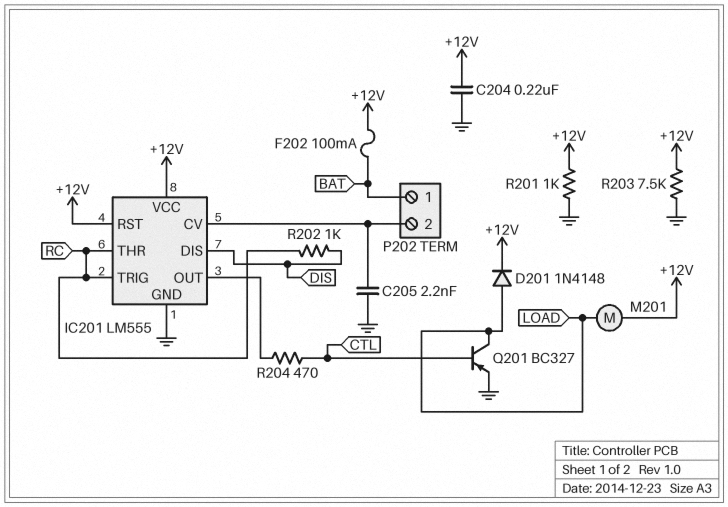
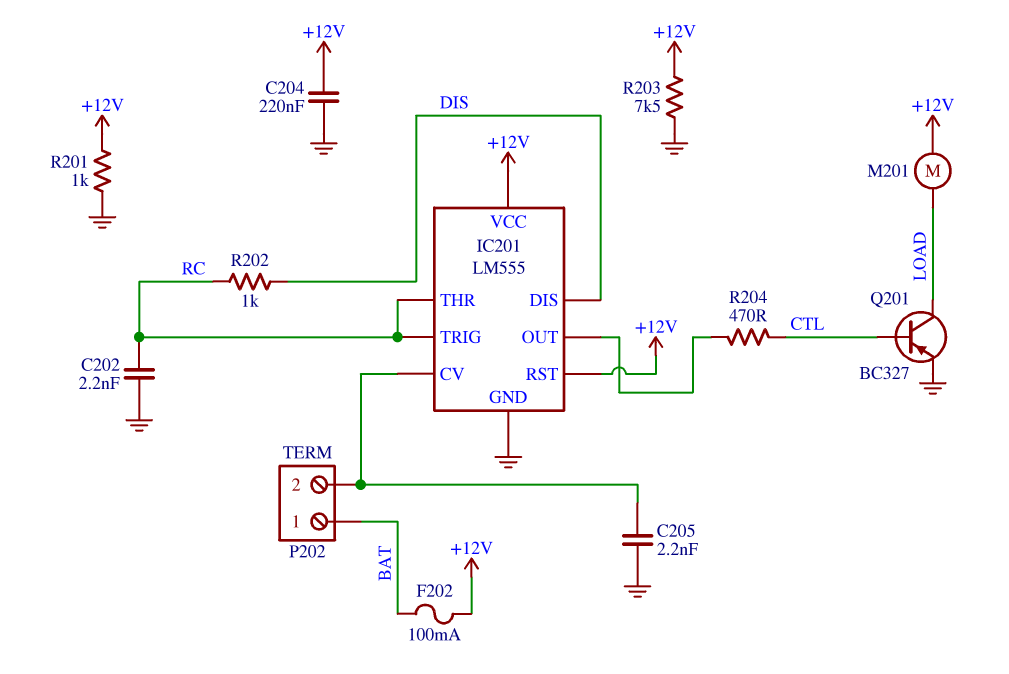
C202: none -> 2.2nF (GND, RC)
D201: diode 1N4148 (A LOAD, K +12V) -> none

